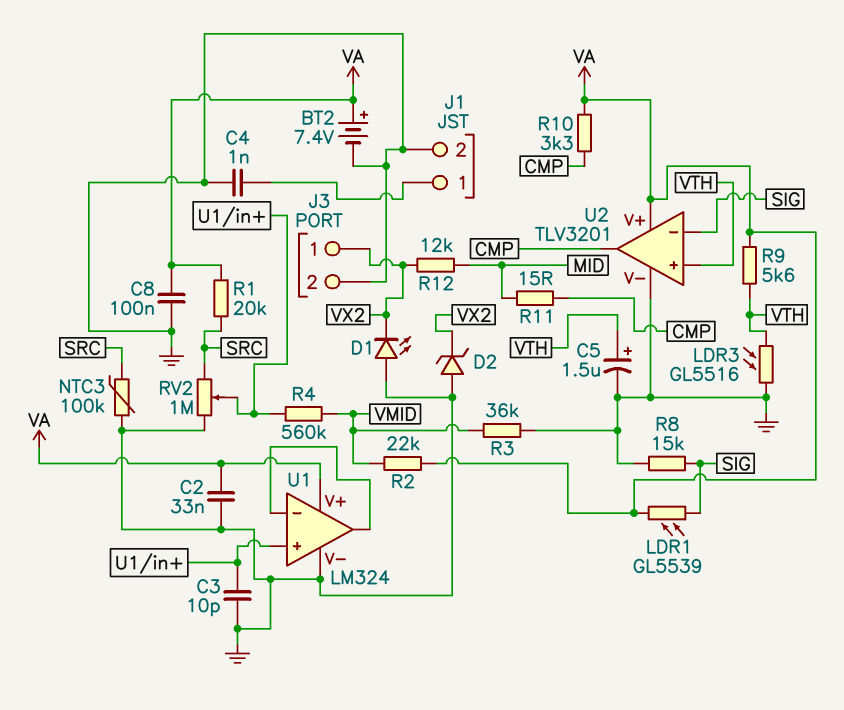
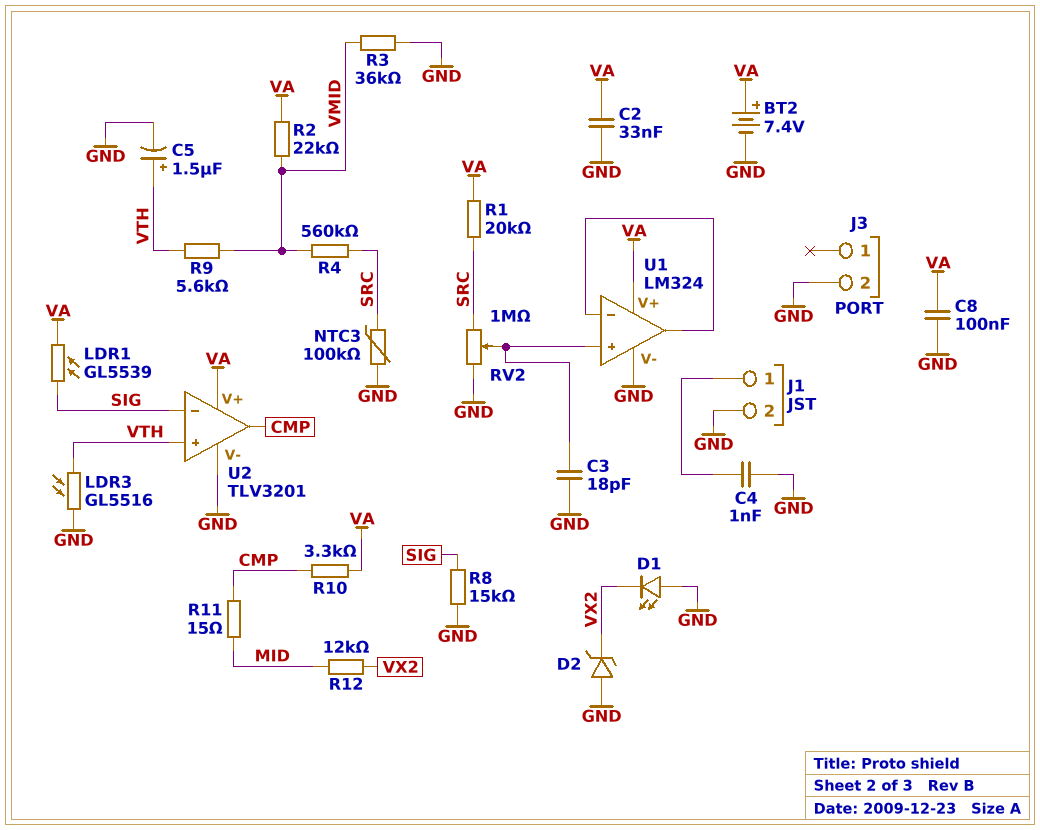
C3: 10pF (GND, U1/in+) -> 18pF (GND, U1/in+)
J3 pin 1: VX2 -> none
R4: 560k (U1/in+, VMID) -> 560k (SRC, VMID)
R9: 5.6k (VA, VTH) -> 5.6k (VMID, VTH)

